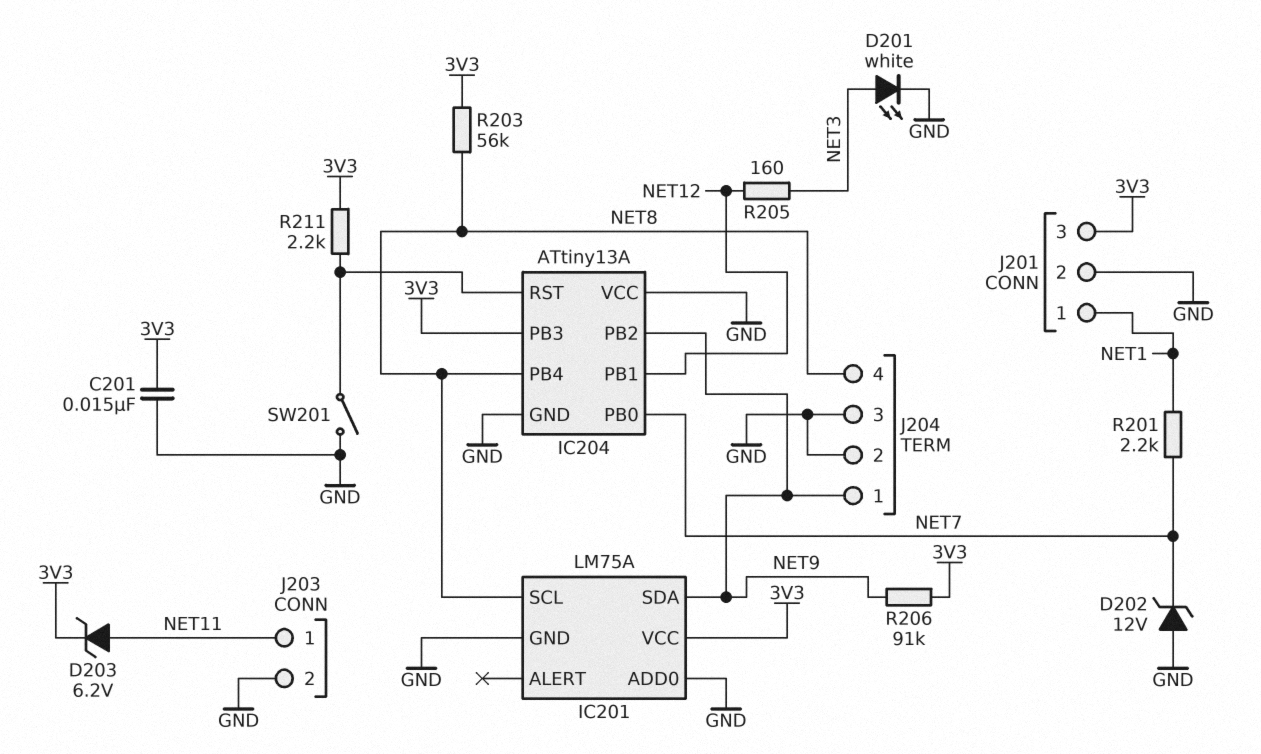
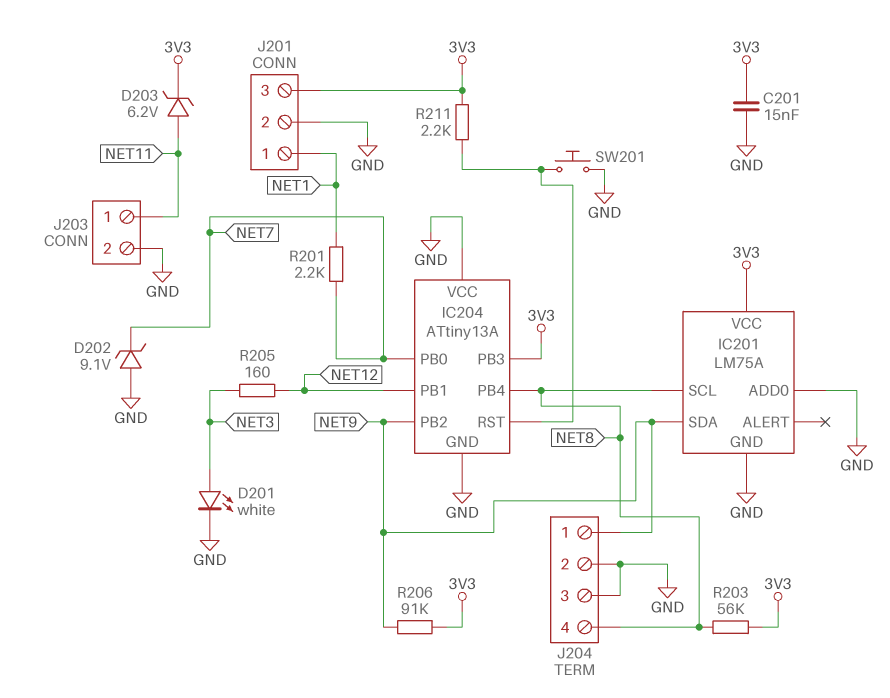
D202: zener 12V (A GND, K NET7) -> zener 9.1V (A GND, K NET7)
SW201: switch (GND, IC204/RST) -> button (GND, IC204/RST)

